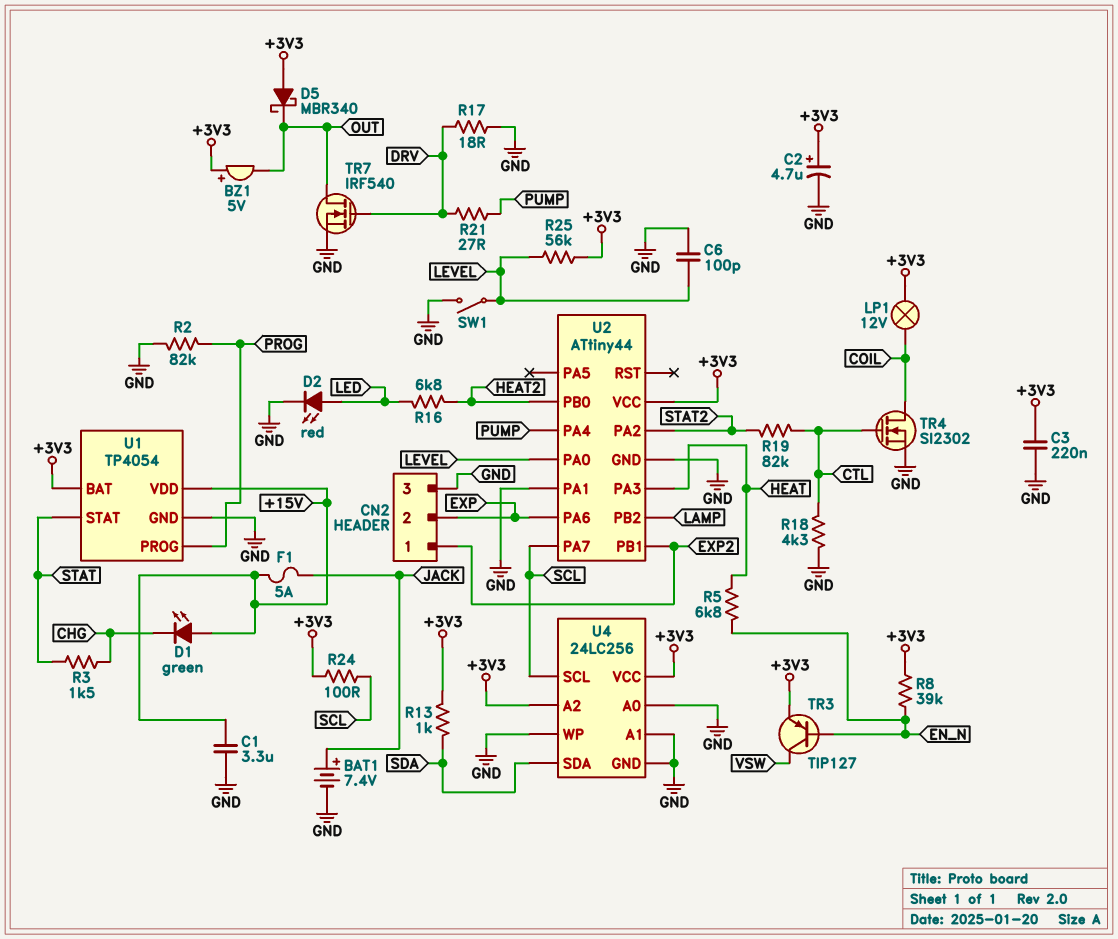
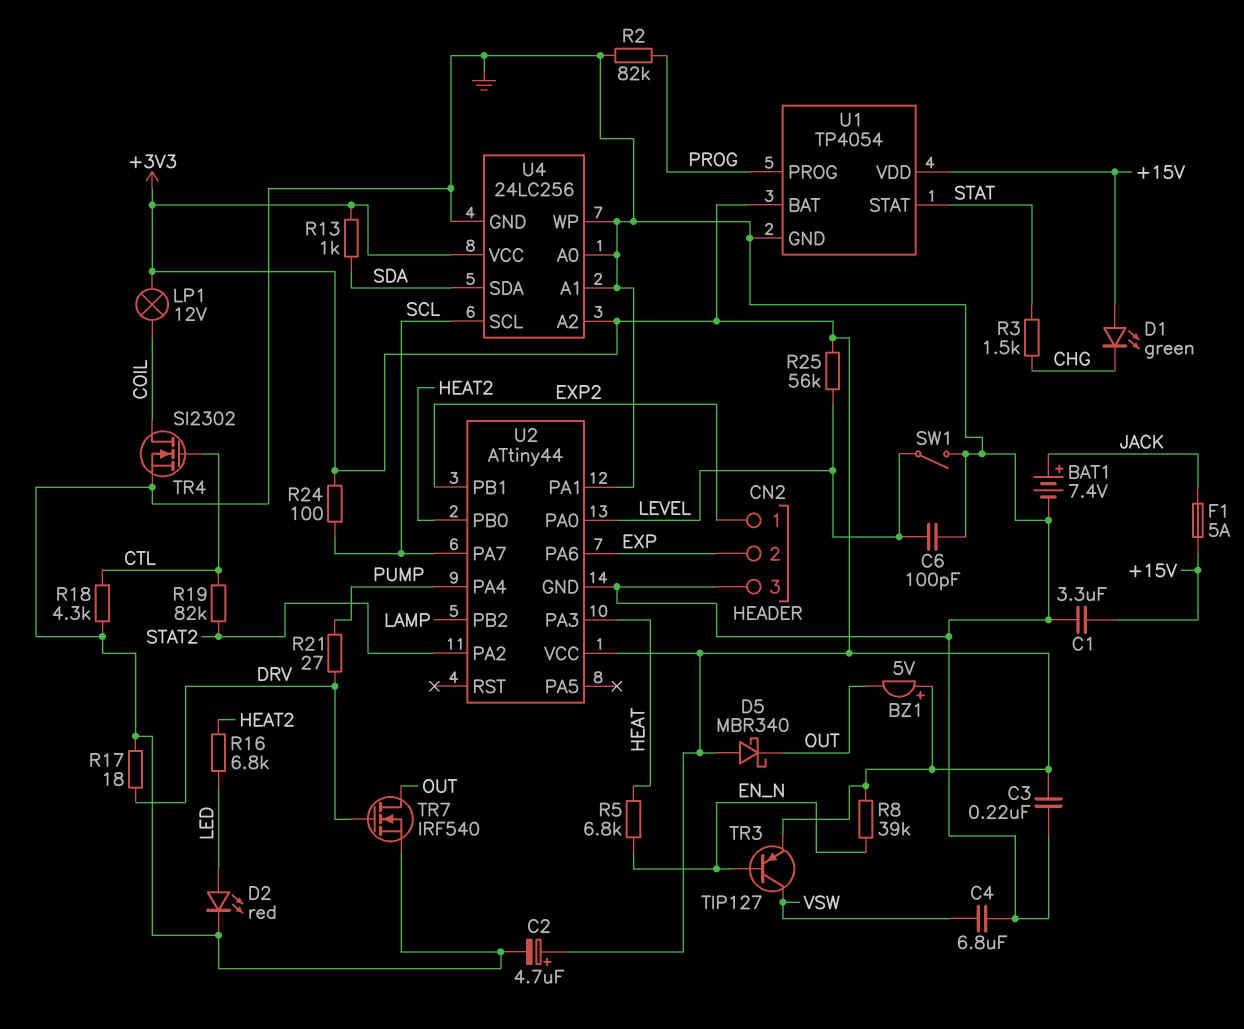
C4: none -> 6.8uF (GND, VSW)

